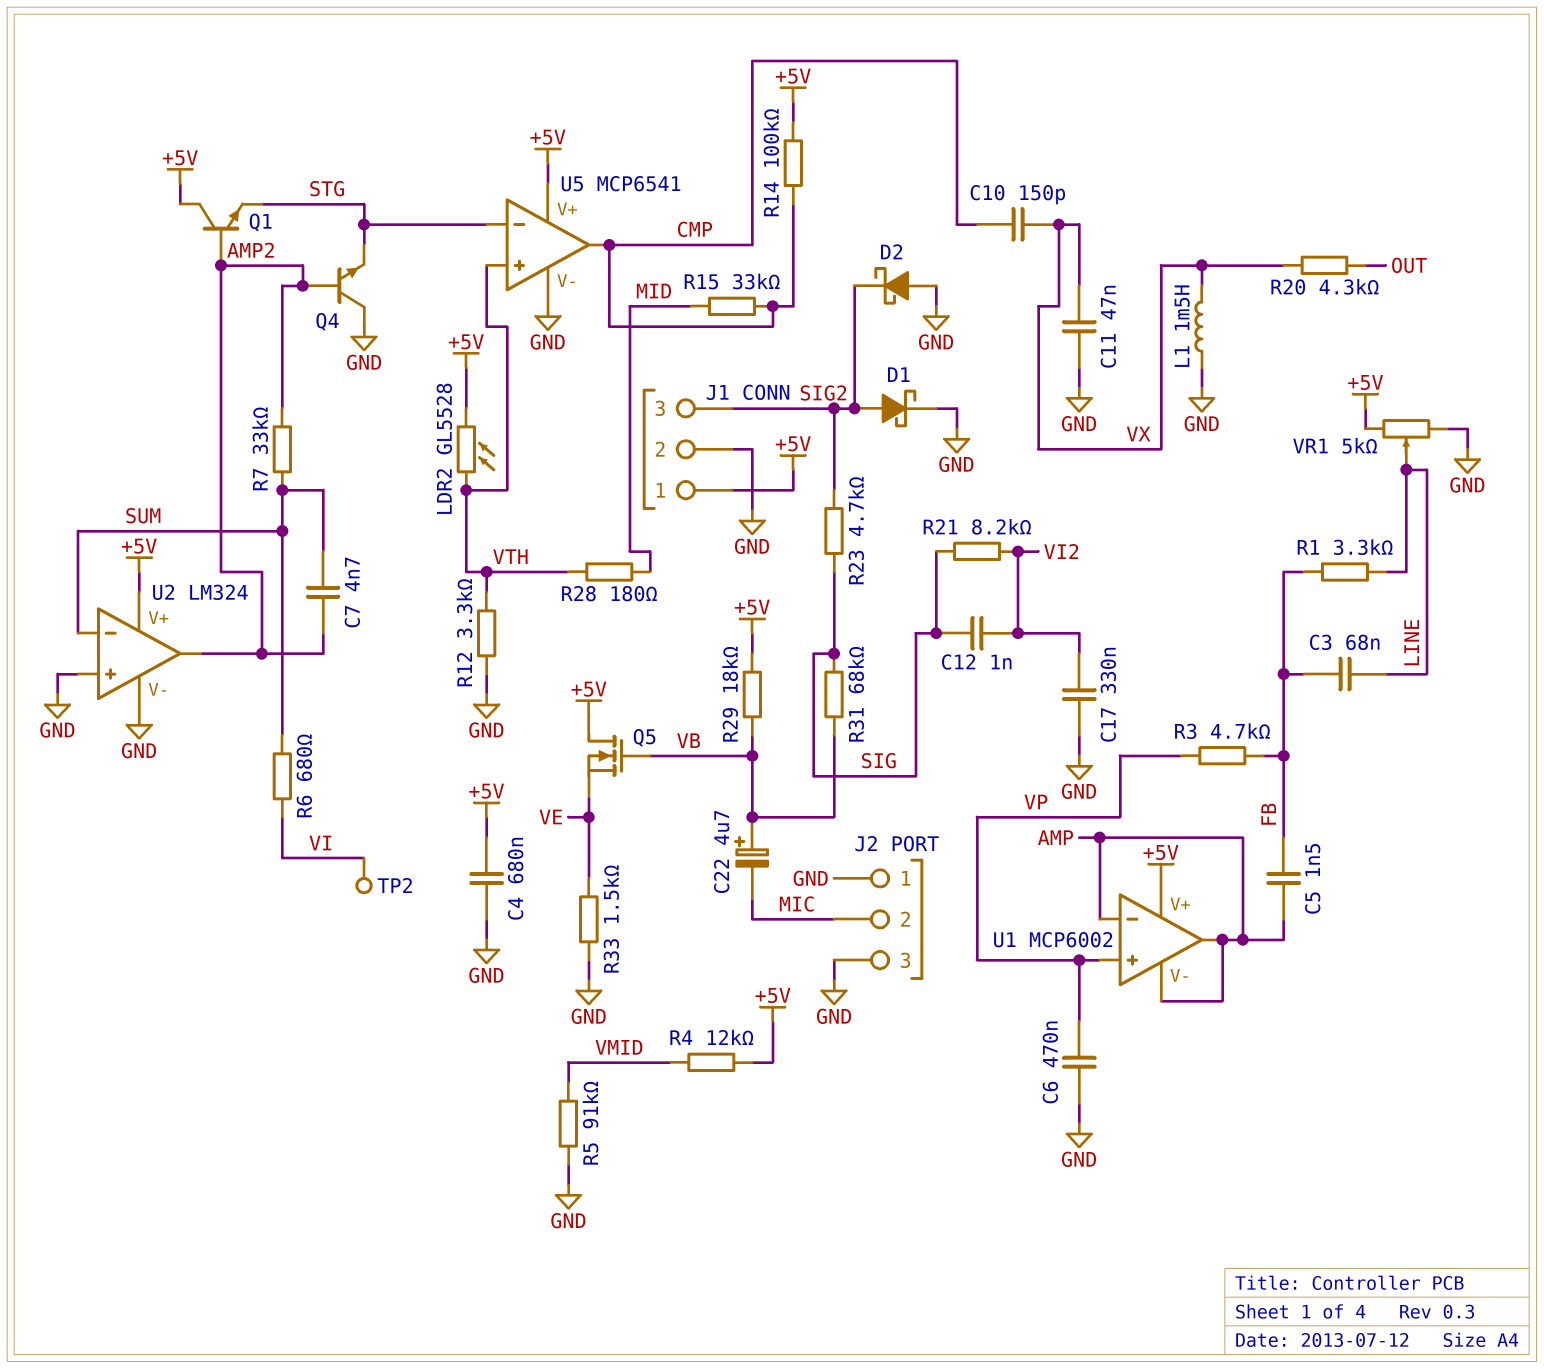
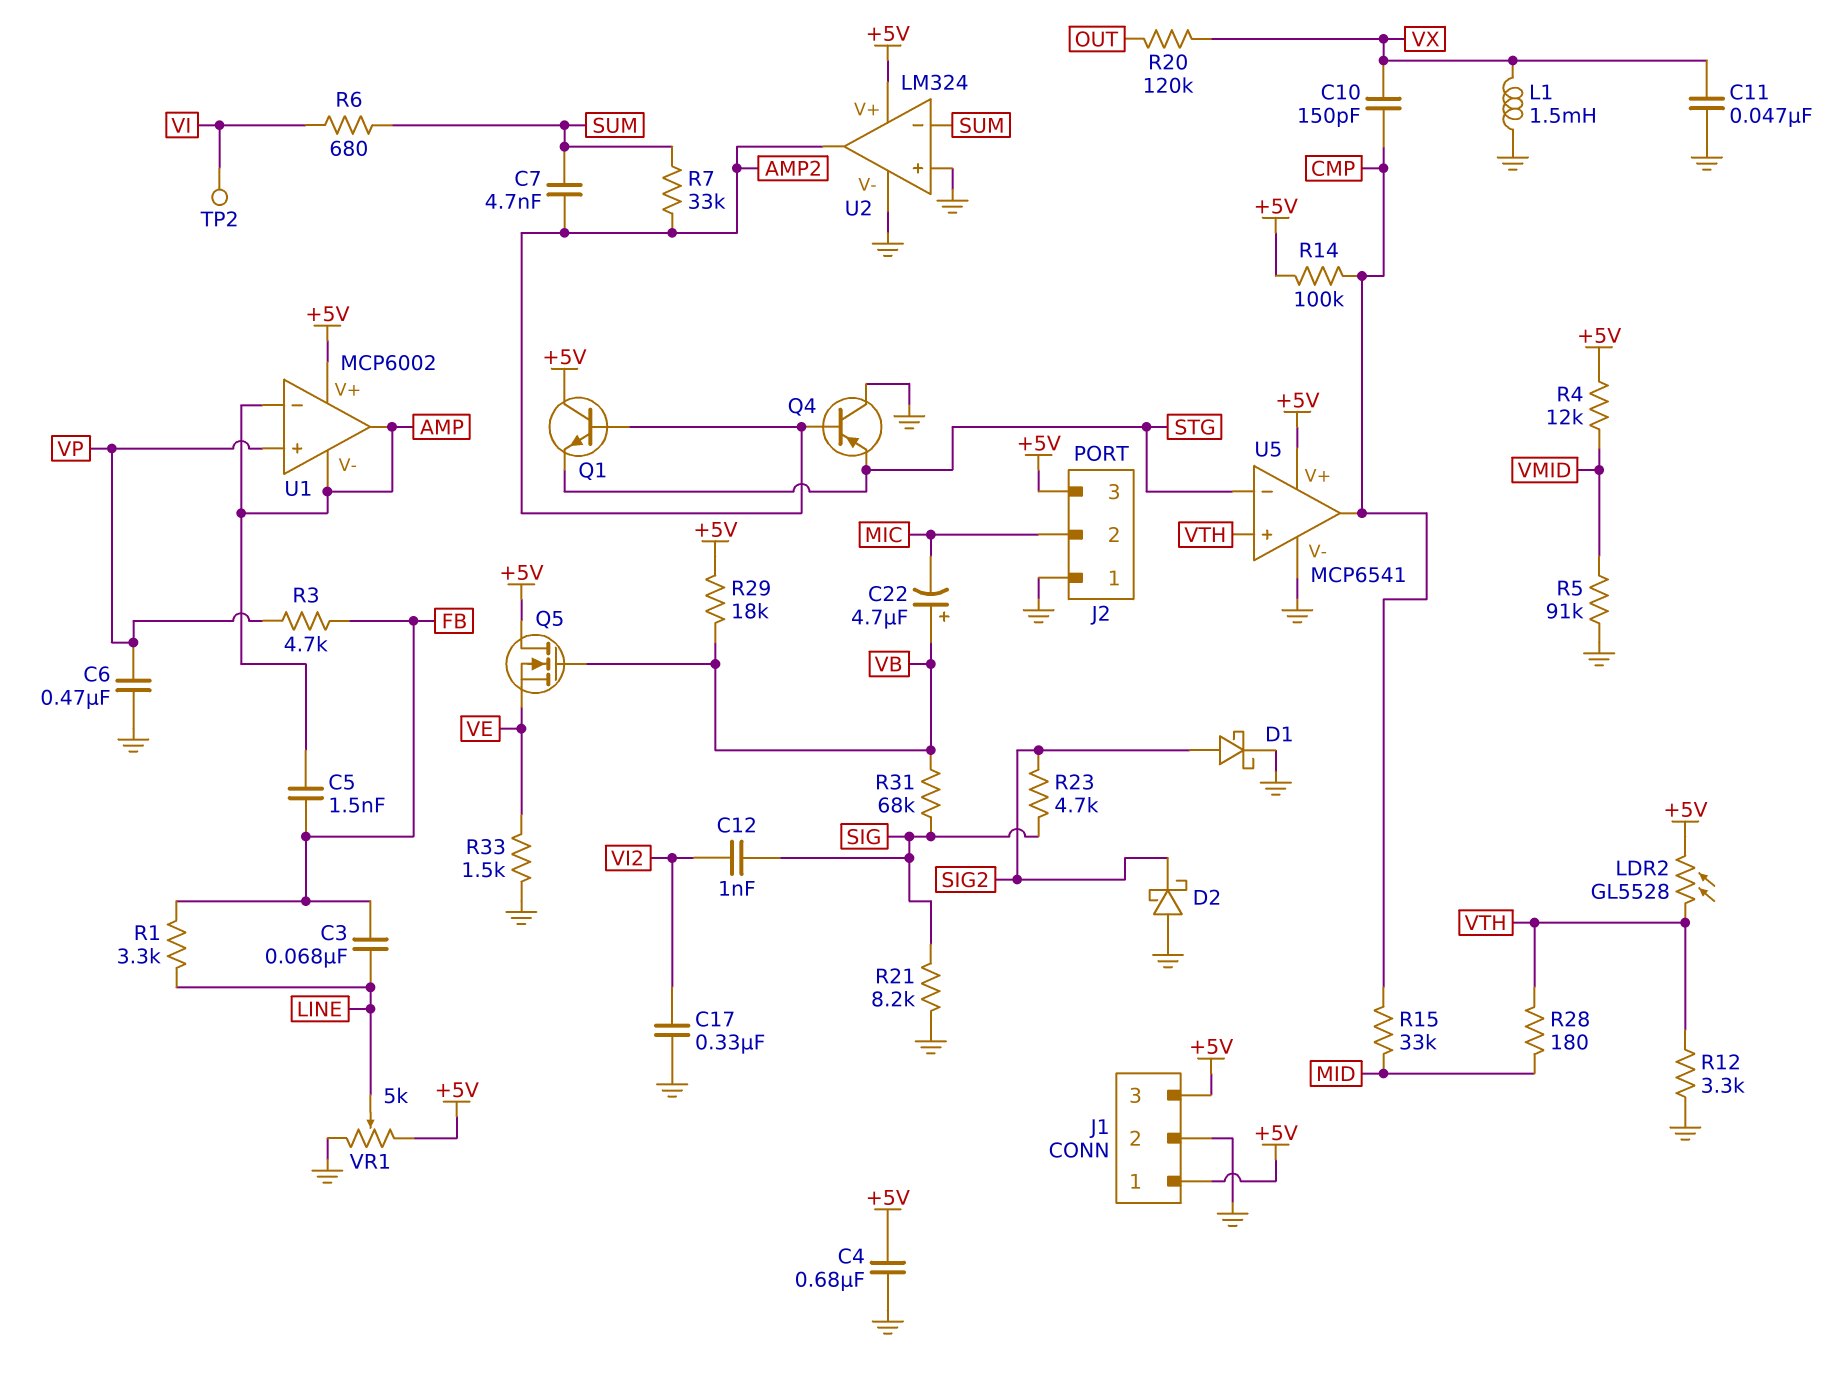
J1 pin 3: SIG2 -> +5V
J2 pin 3: GND -> +5V
Q4: NPN (B AMP2, C GND, E STG) -> PNP (B AMP2, C GND, E STG)
R20: 4.3k (OUT, VX) -> 120k (OUT, VX)
R21: 8.2k (SIG, VI2) -> 8.2k (GND, SIG)

